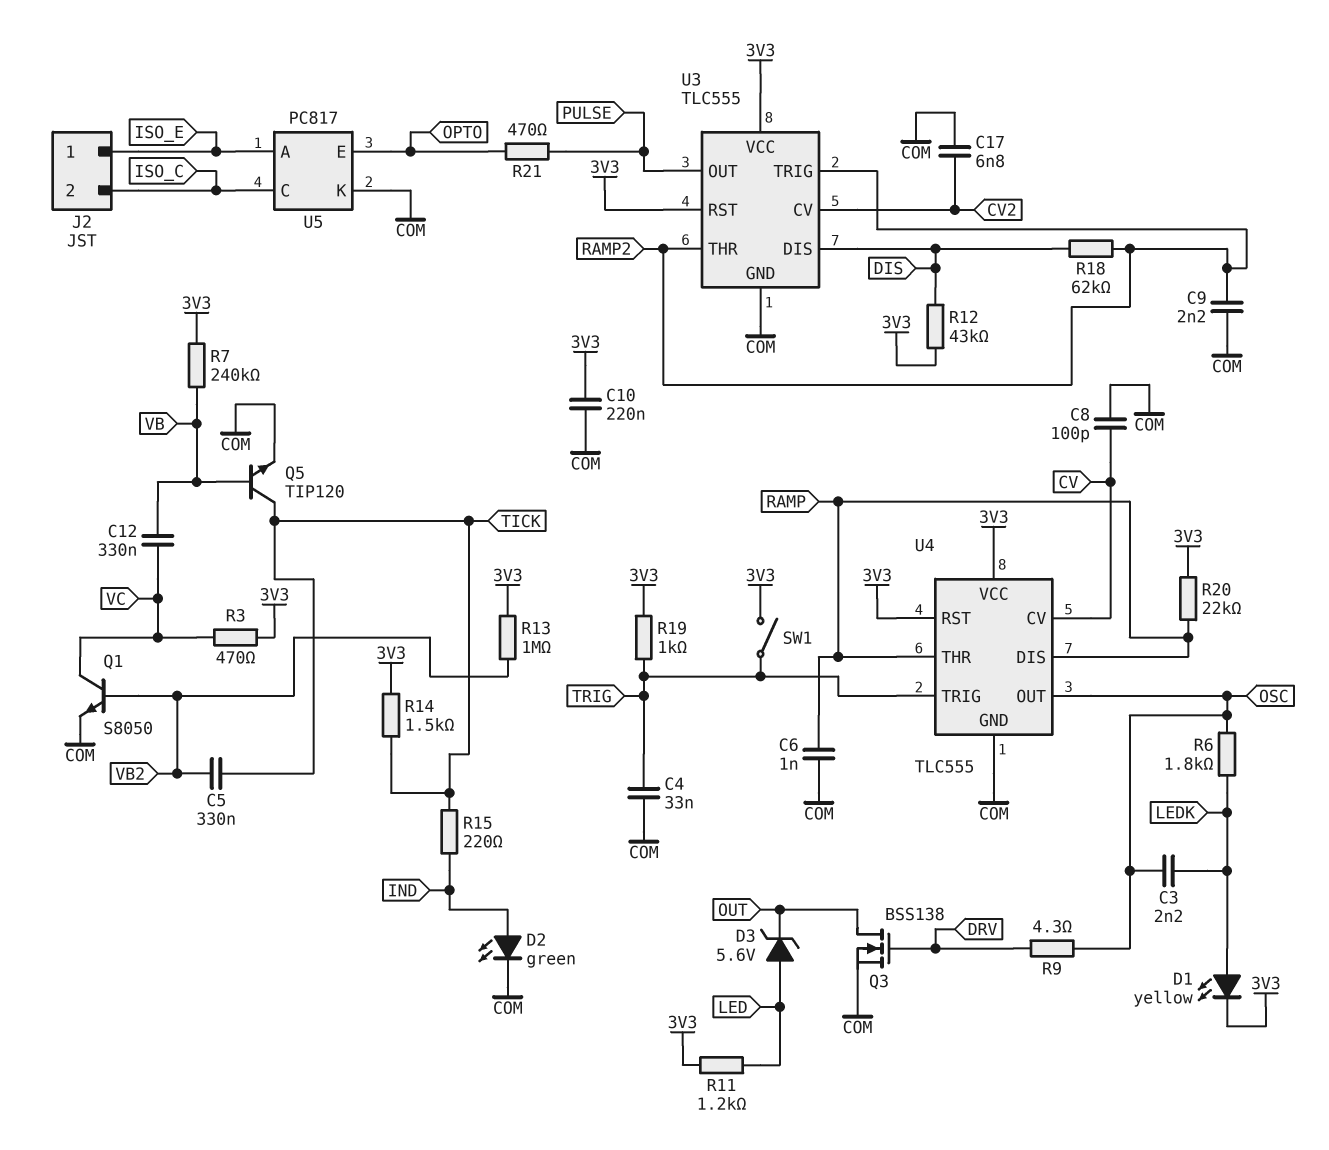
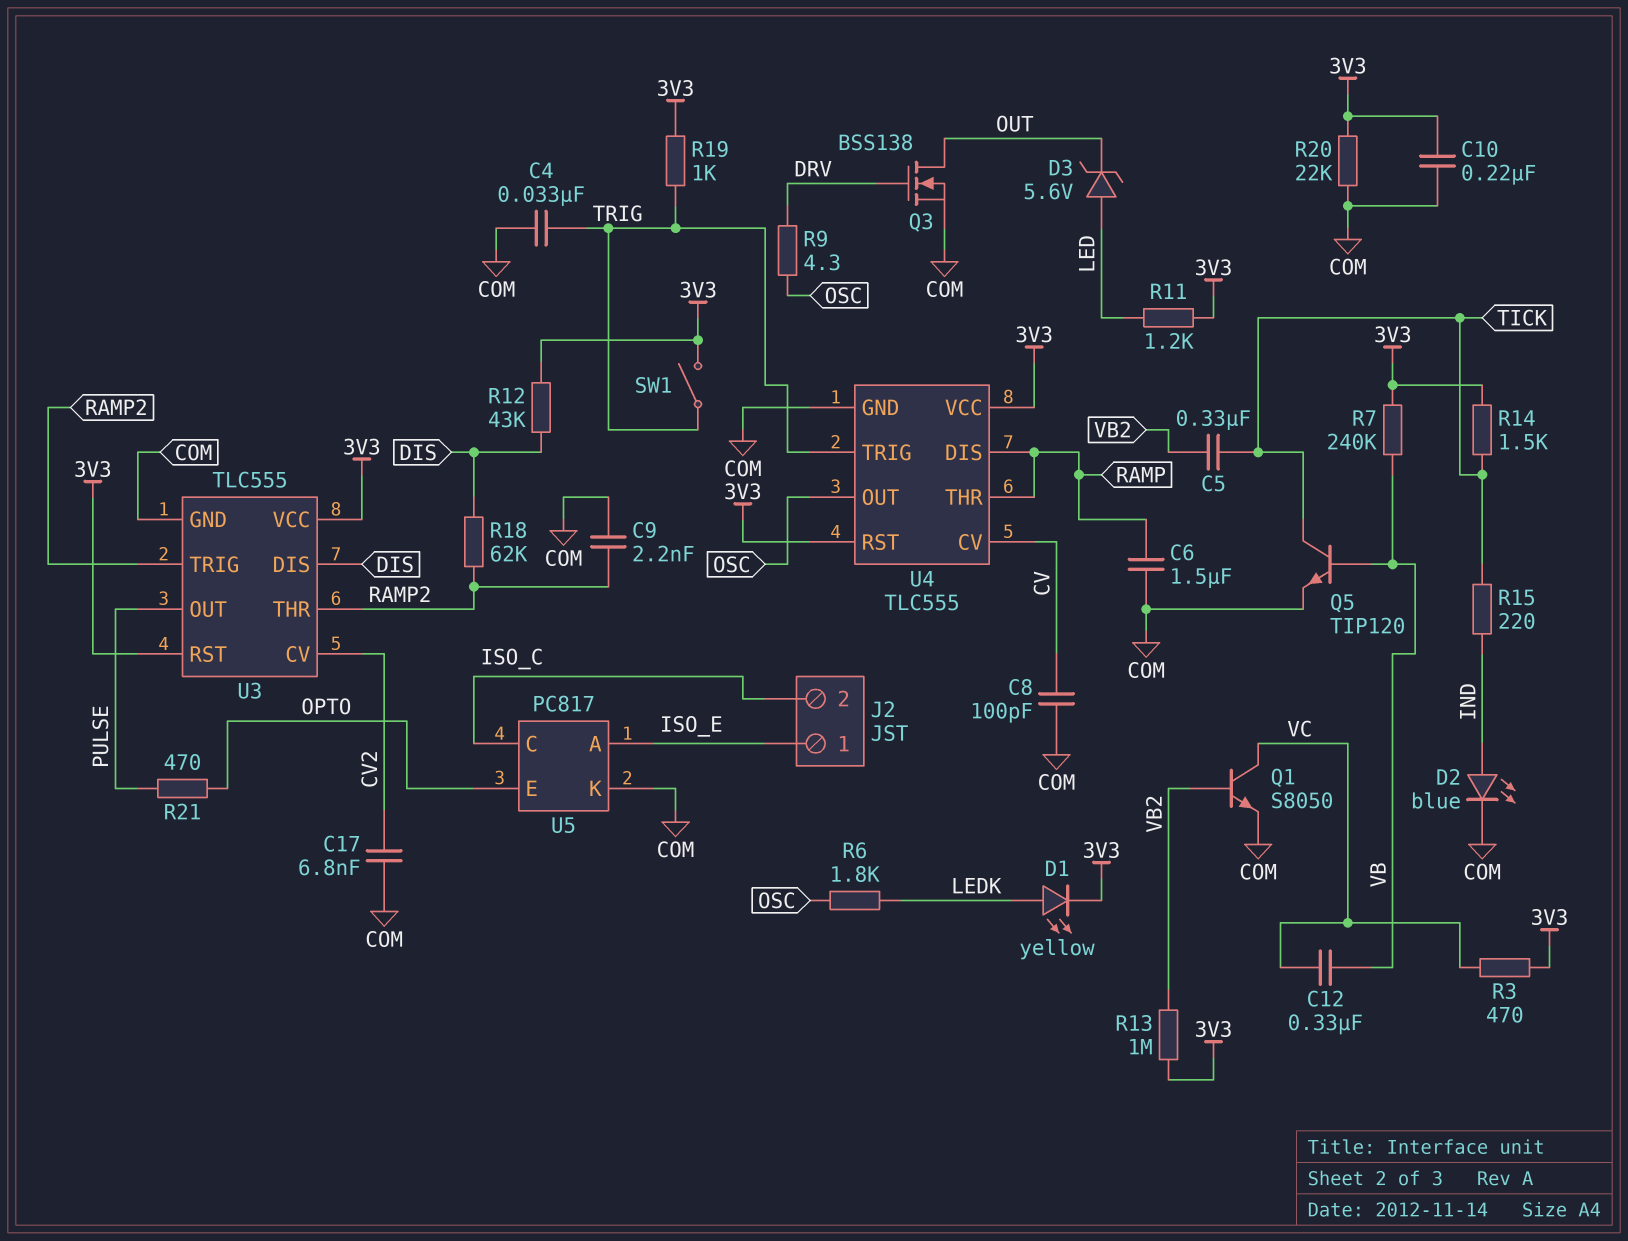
C3: 2.2nF (LEDK, OSC) -> none
C6: 1nF (COM, RAMP) -> 1.5uF (COM, RAMP)
D2: LED green (A IND, K COM) -> LED blue (A IND, K COM)
R20: 22k (3V3, RAMP) -> 22k (3V3, COM)

